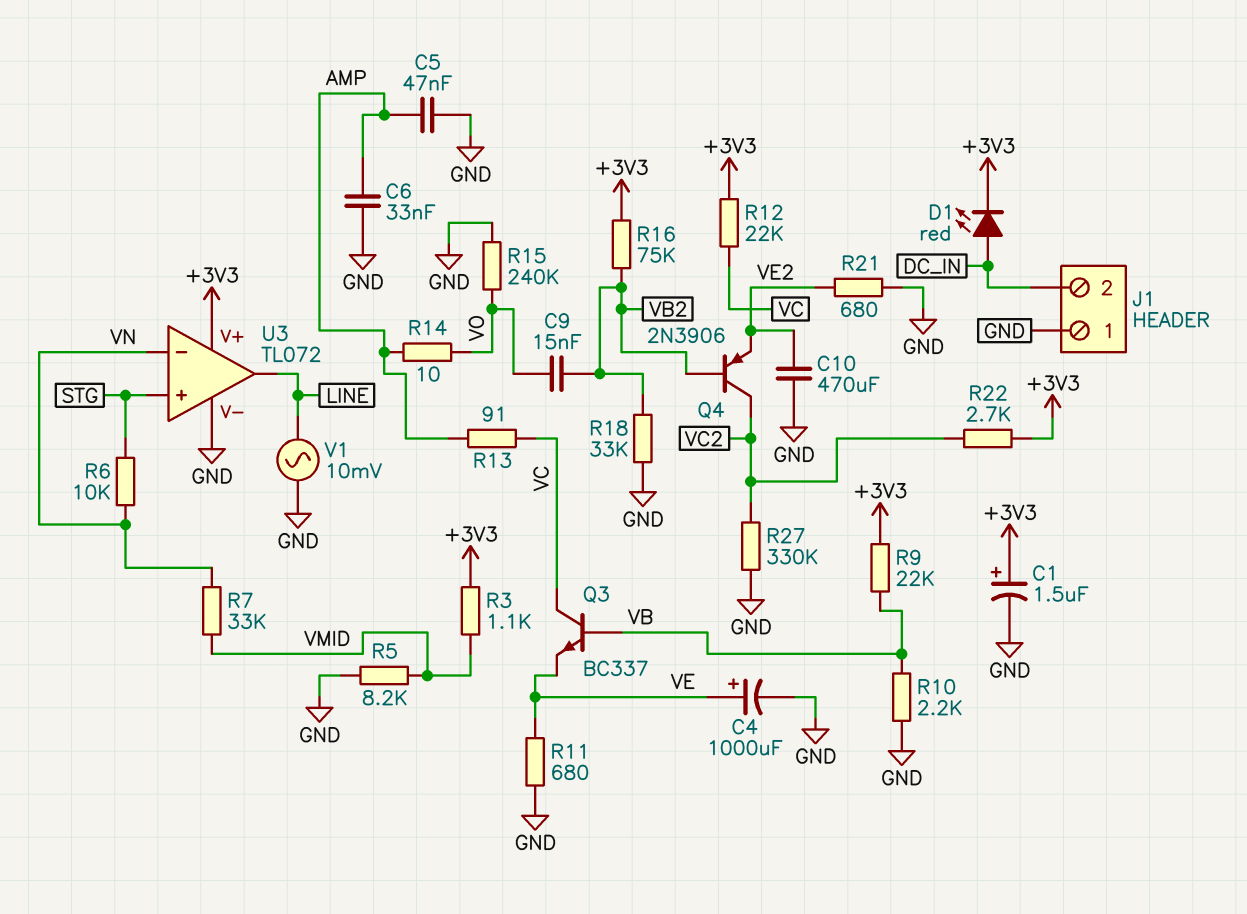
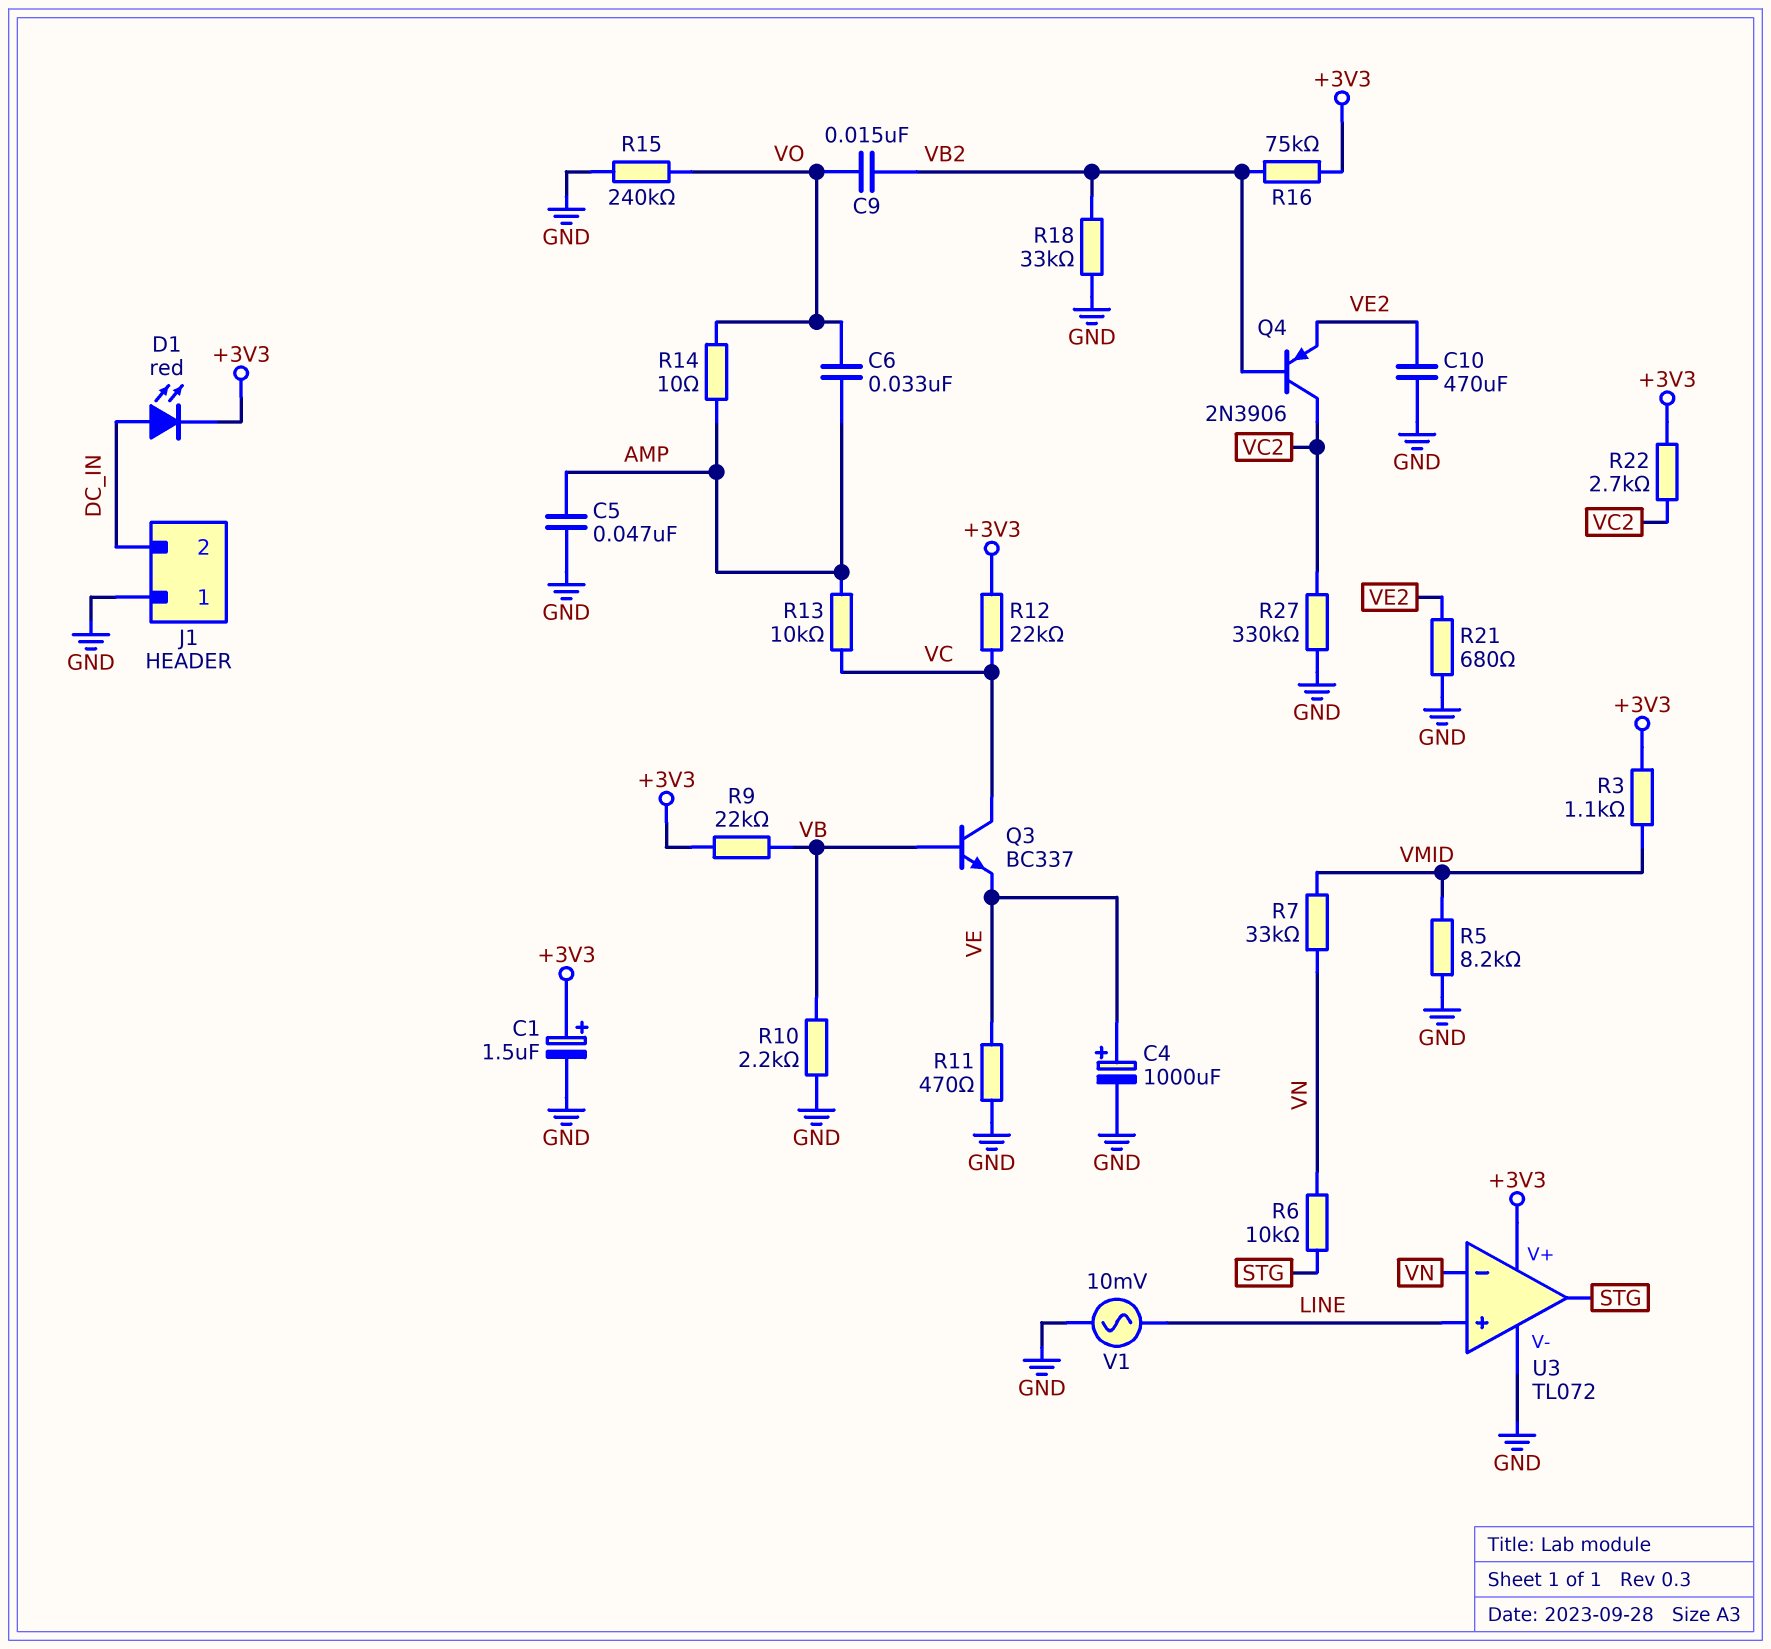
C6: 33nF (AMP, GND) -> 33nF (AMP, VO)
R11: 680 (GND, VE) -> 470 (GND, VE)
R13: 91 (AMP, VC) -> 10k (AMP, VC)
U3 pin in+: STG -> LINE
U3 pin out: LINE -> STG

